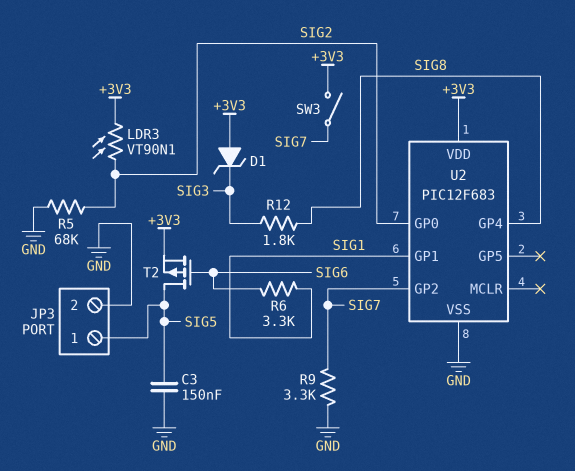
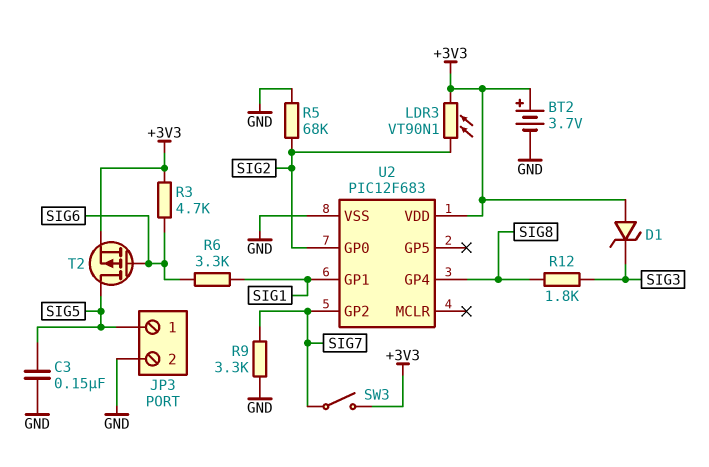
BT2: none -> 3.7V (plus +3V3, minus GND)
R3: none -> 4.7k (+3V3, SIG6)

